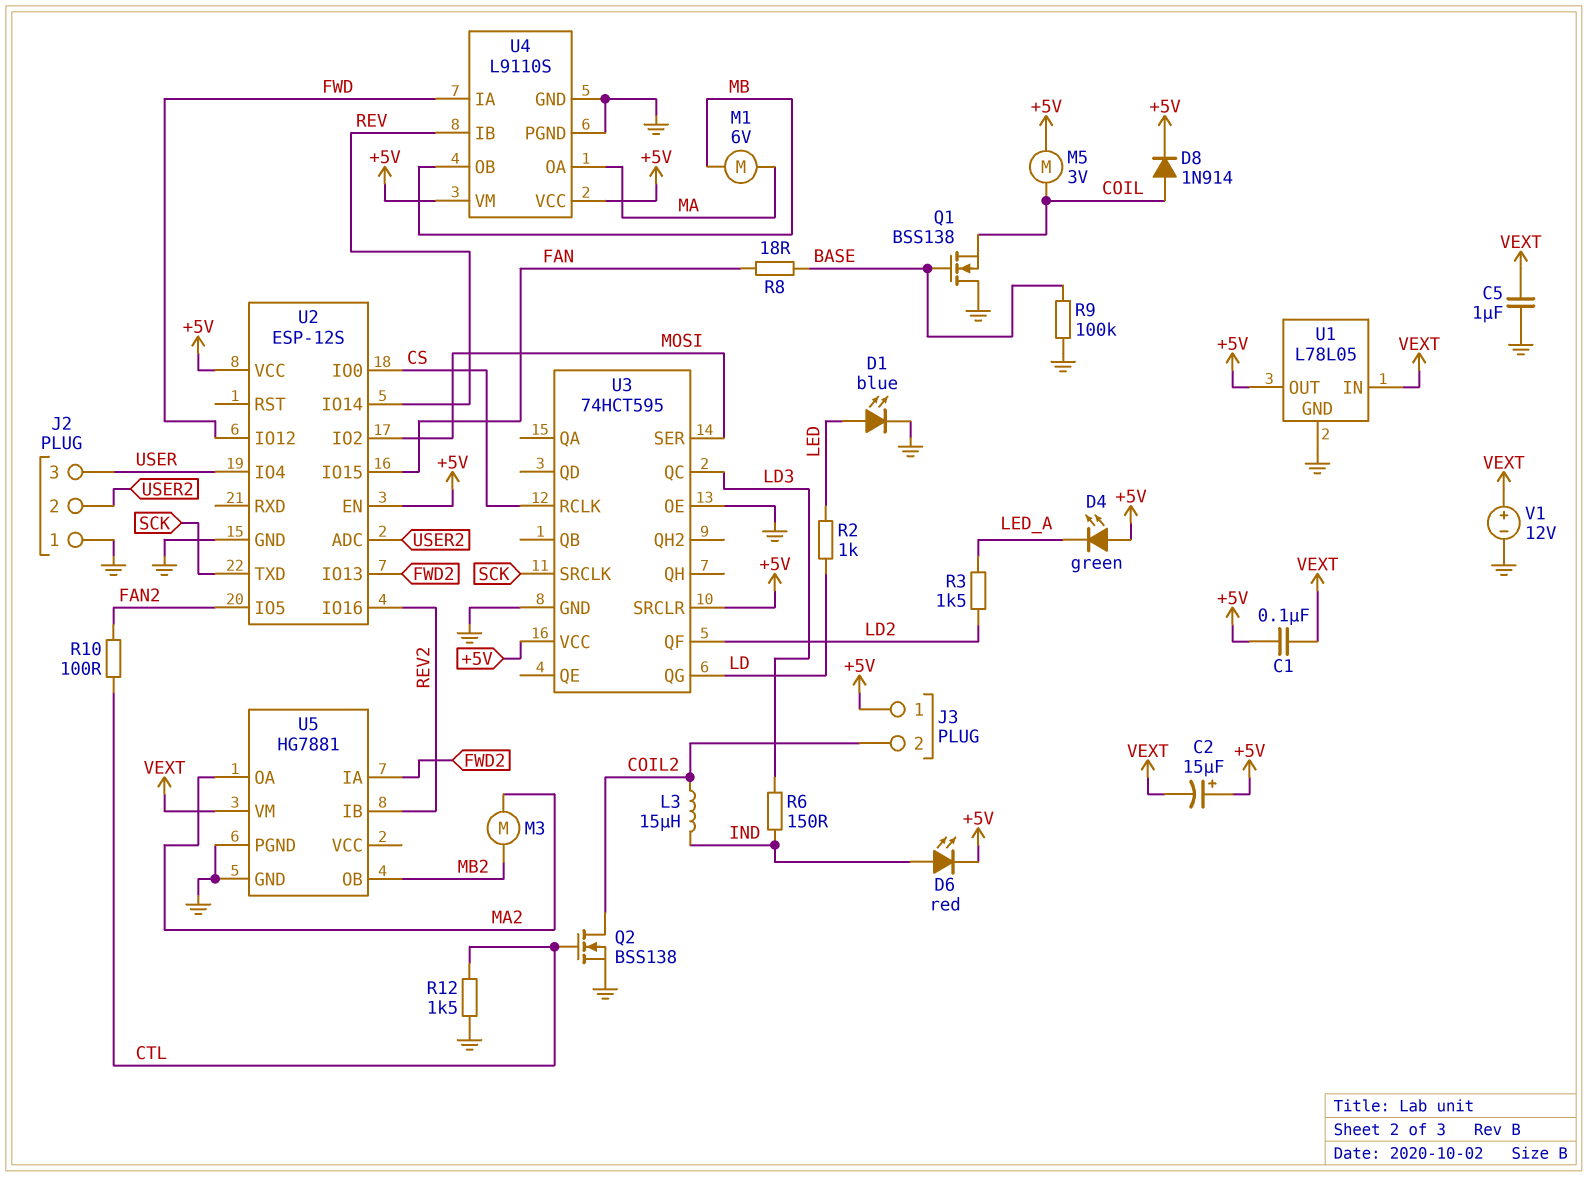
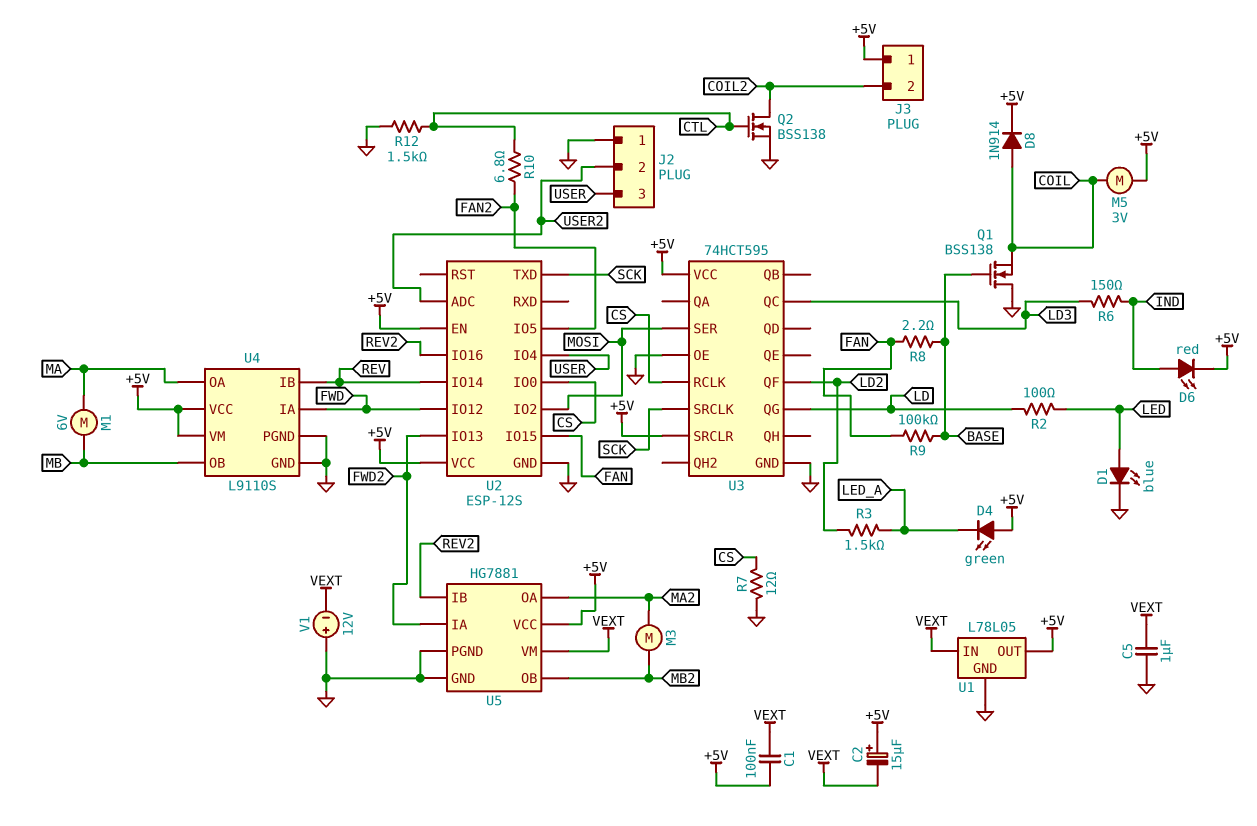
L3: 15uH (COIL2, IND) -> none
R2: 1k (LD, LED) -> 100 (LD, LED)
R7: none -> 12 (CS, GND)
R8: 18 (BASE, FAN) -> 2.2 (BASE, FAN)
R9: 100k (BASE, GND) -> 100k (BASE, FAN)
R10: 100 (CTL, FAN2) -> 6.8 (CTL, FAN2)
U5 pin VCC: none -> +5V
V1: 12V (plus VEXT, minus GND) -> 12V (plus GND, minus VEXT)

